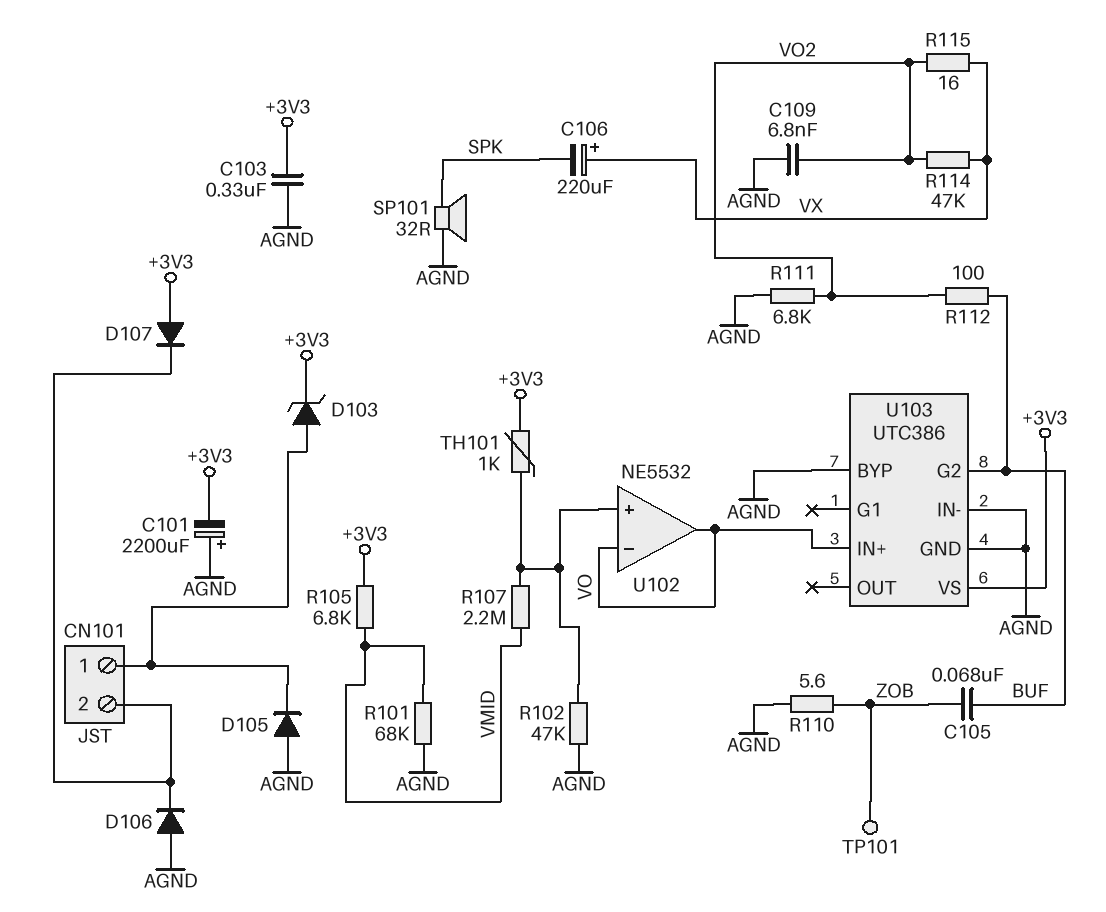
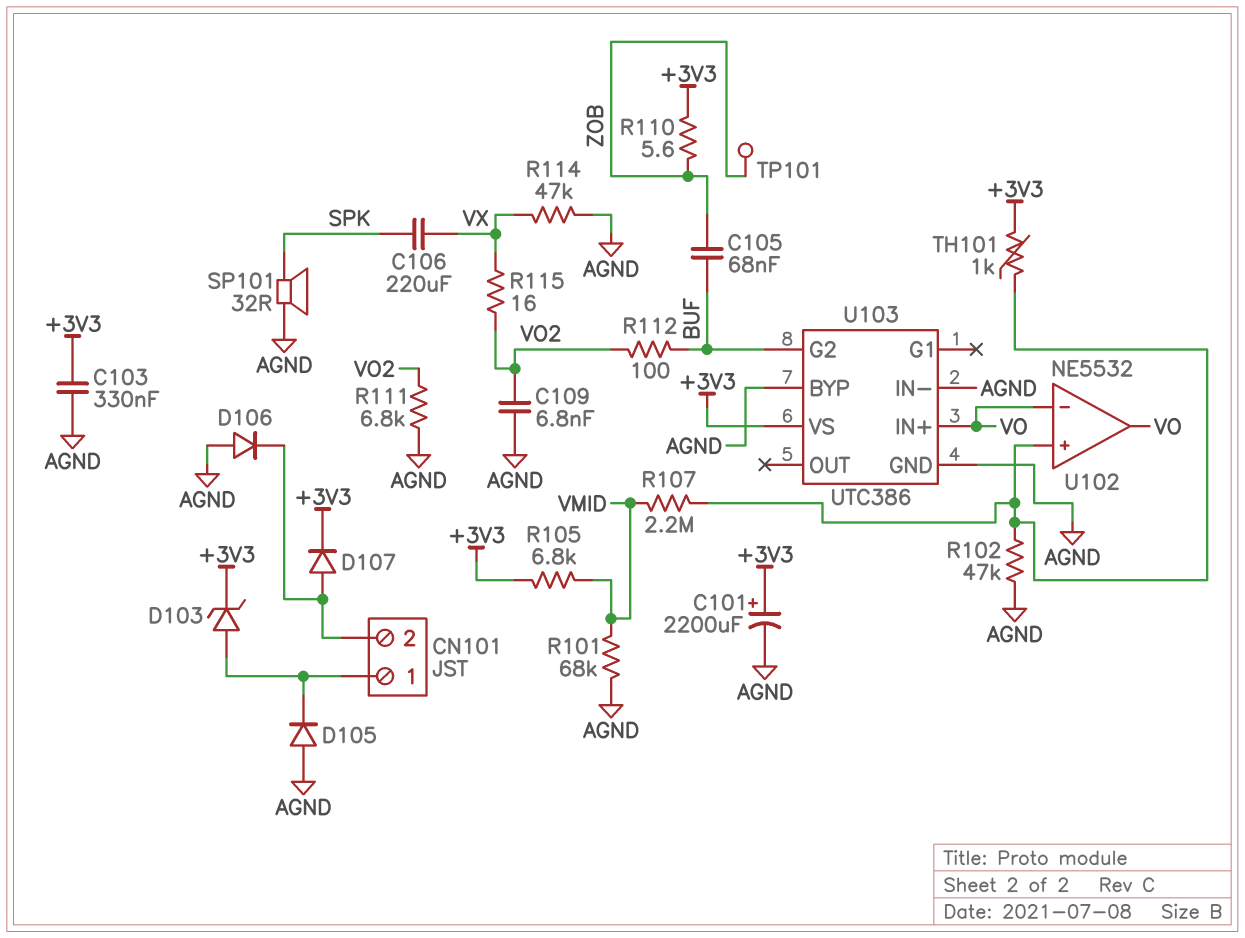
C101: 2200uF (plus AGND, minus +3V3) -> 2200uF (plus +3V3, minus AGND)
C106: 220uF (plus VX, minus SPK) -> 220uF (SPK, VX)
D107: diode (A +3V3, K CN101/2) -> diode (A CN101/2, K +3V3)
R110: 5.6 (AGND, ZOB) -> 5.6 (+3V3, ZOB)
R114: 47k (VO2, VX) -> 47k (AGND, VX)

